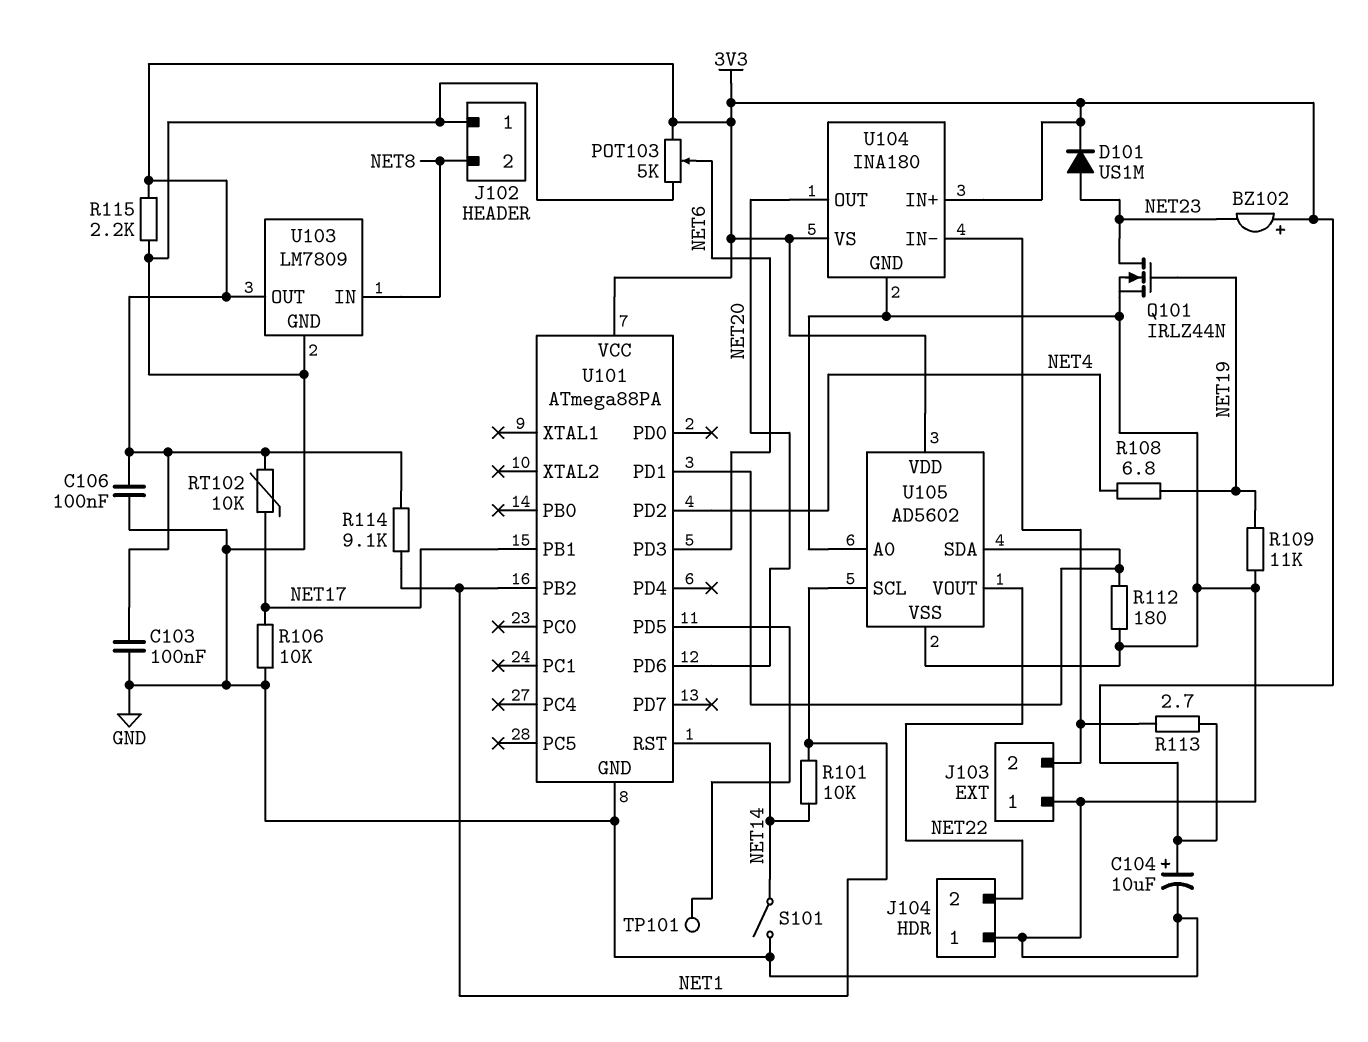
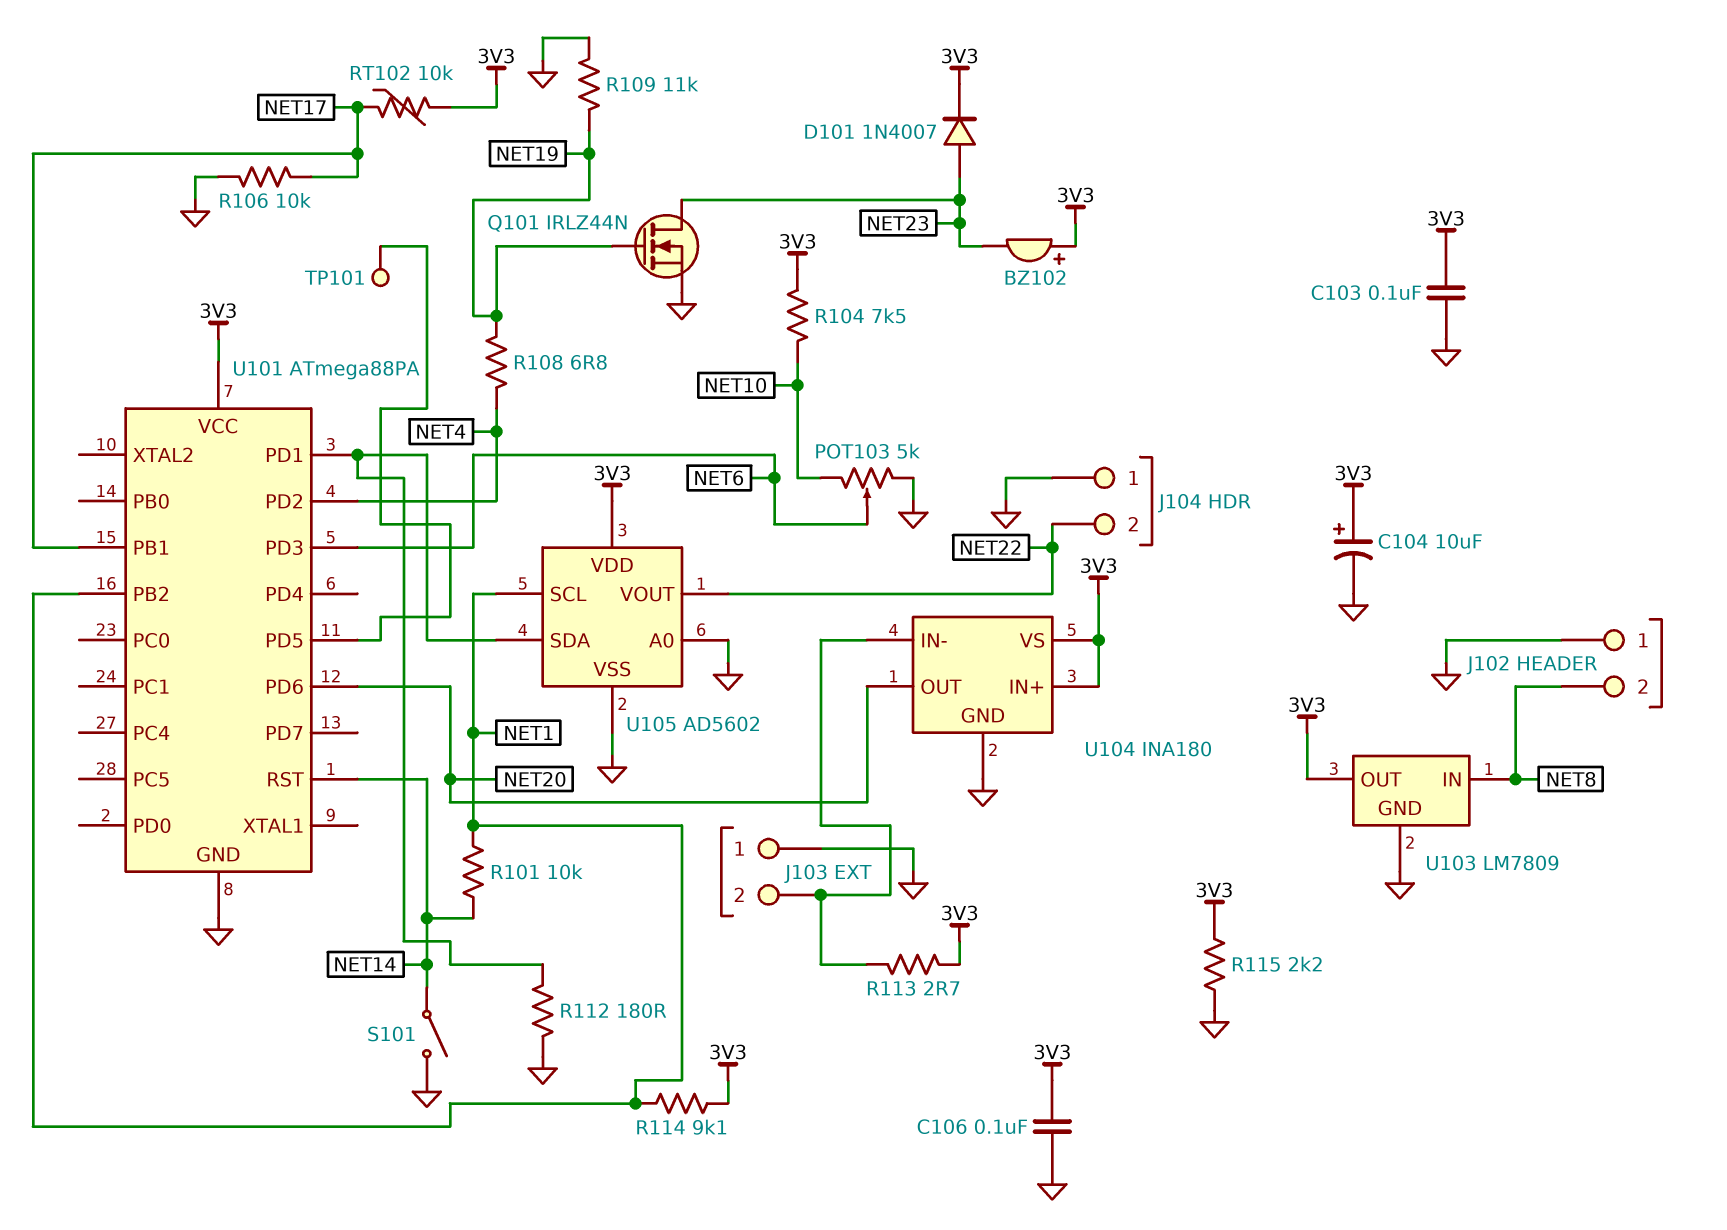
D101: diode US1M (A NET23, K 3V3) -> diode 1N4007 (A NET23, K 3V3)
POT103: 5k (3V3, GND, wiper NET6) -> 5k (GND, NET10, wiper NET6)
R104: none -> 7.5k (3V3, NET10)

